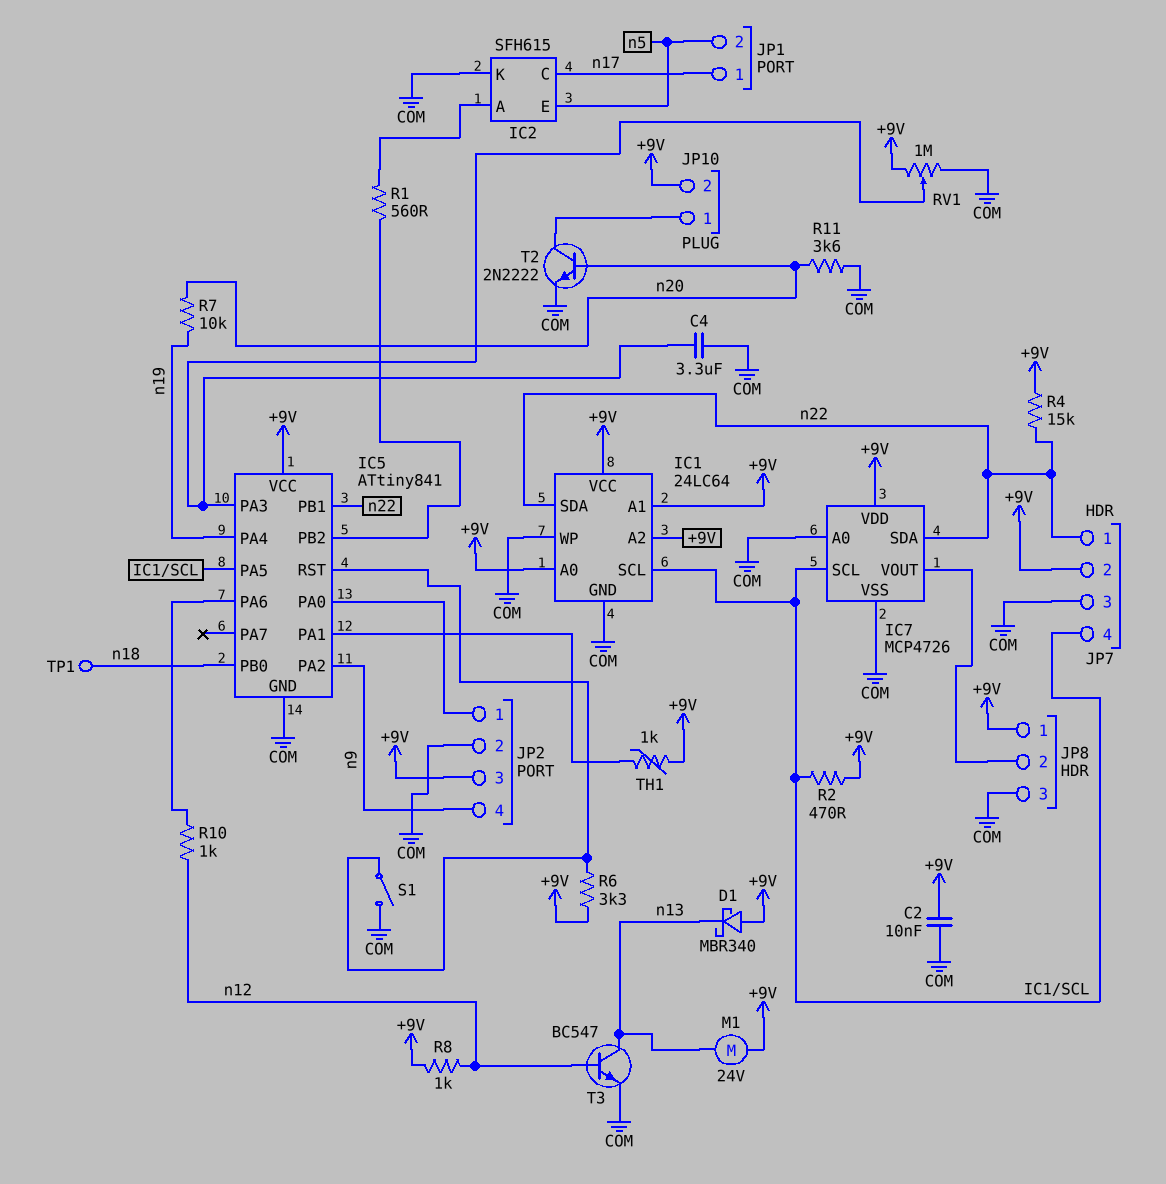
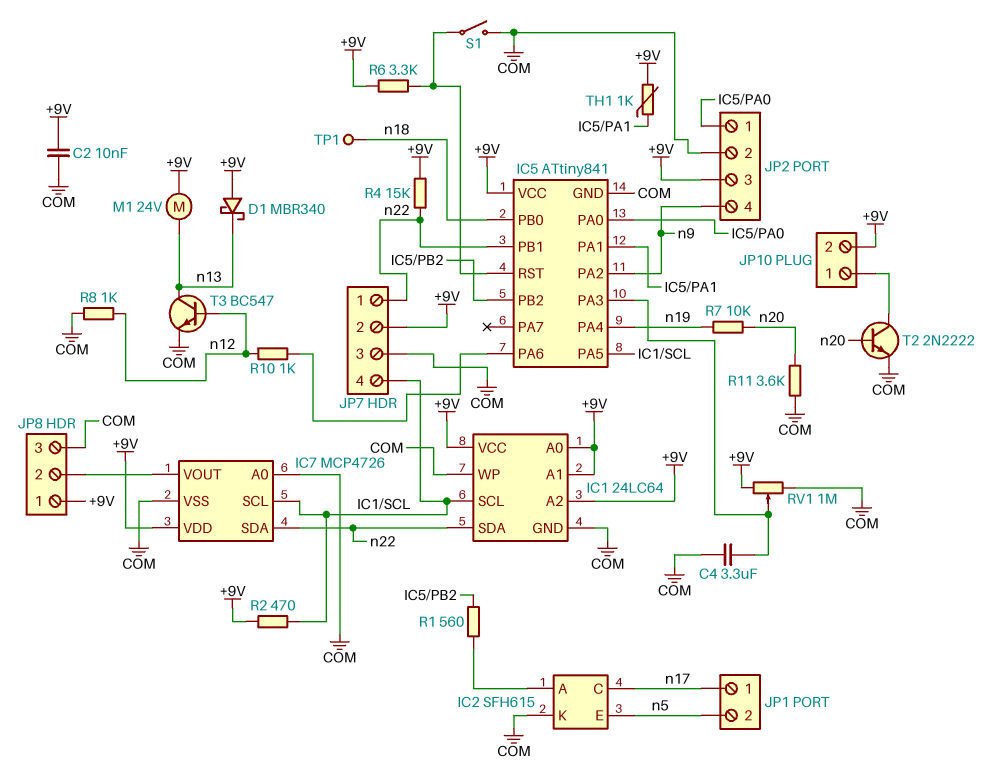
R8: 1k (+9V, n12) -> 1k (COM, n12)

